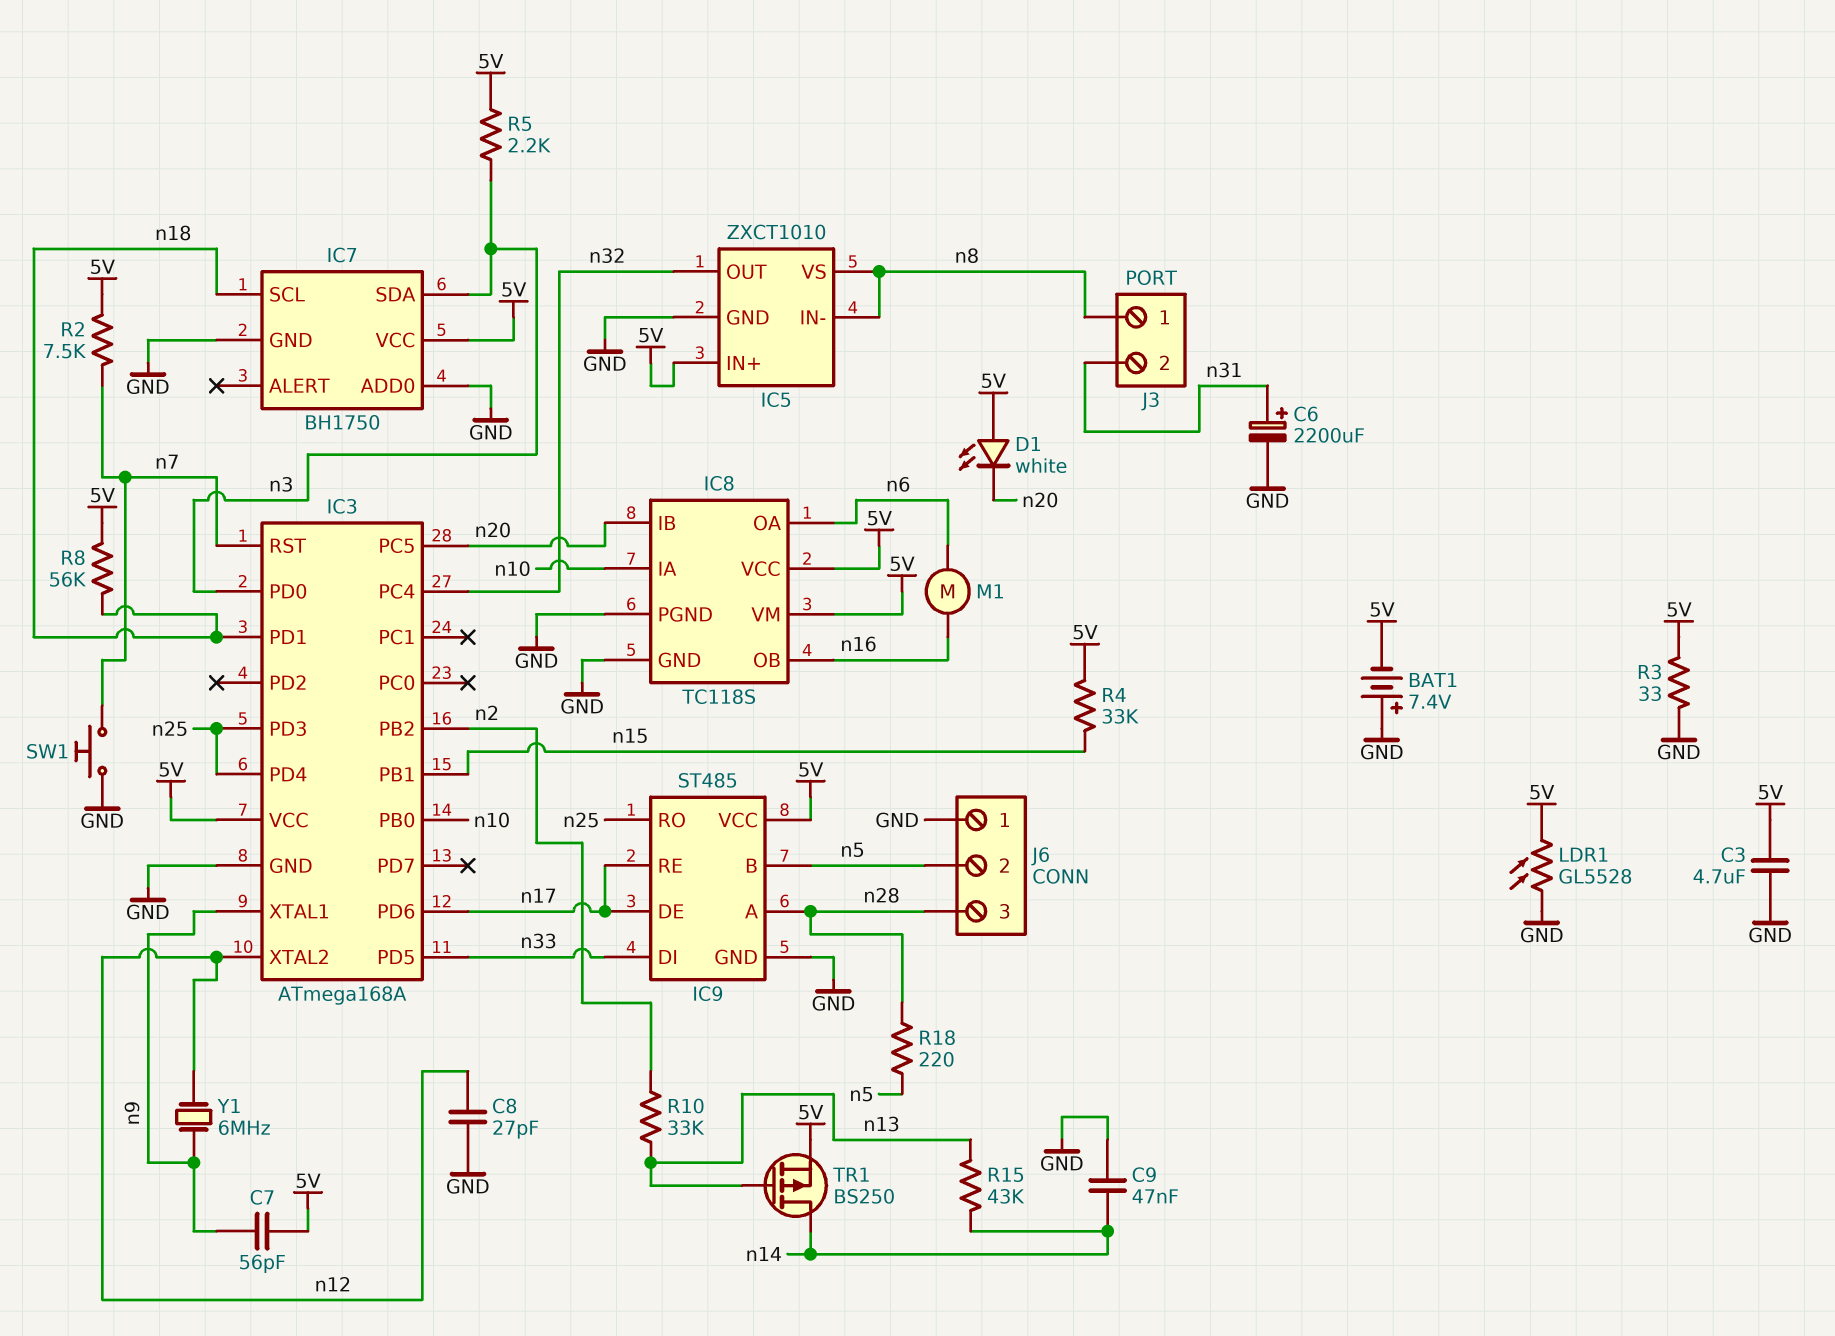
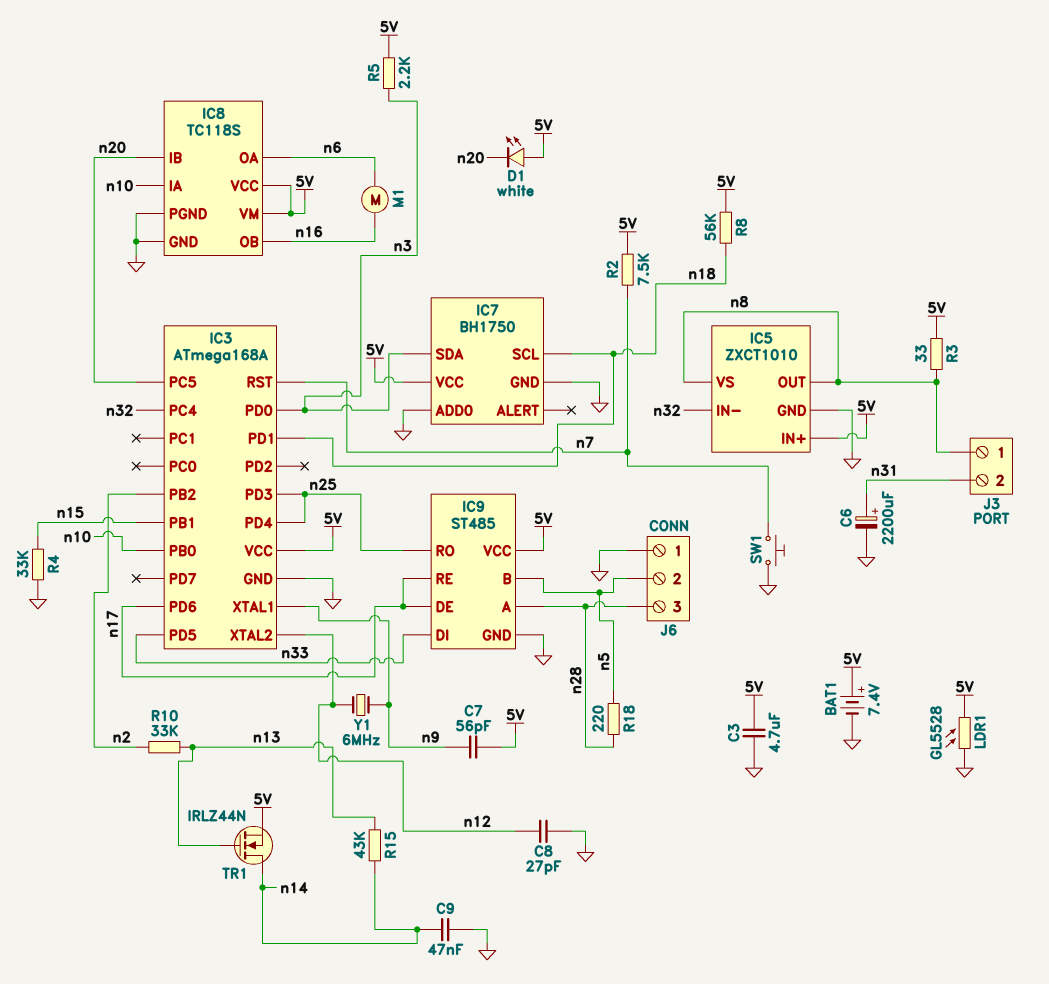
BAT1: 7.4V (plus GND, minus 5V) -> 7.4V (plus 5V, minus GND)
IC5 pin IN-: n8 -> n32
IC5 pin OUT: n32 -> n8
R3: 33 (5V, GND) -> 33 (5V, n8)
R4: 33k (5V, n15) -> 33k (GND, n15)
TR1: PMOS BS250 (G n13, D n14, S 5V) -> NMOS IRLZ44N (G n13, D n14, S 5V)

